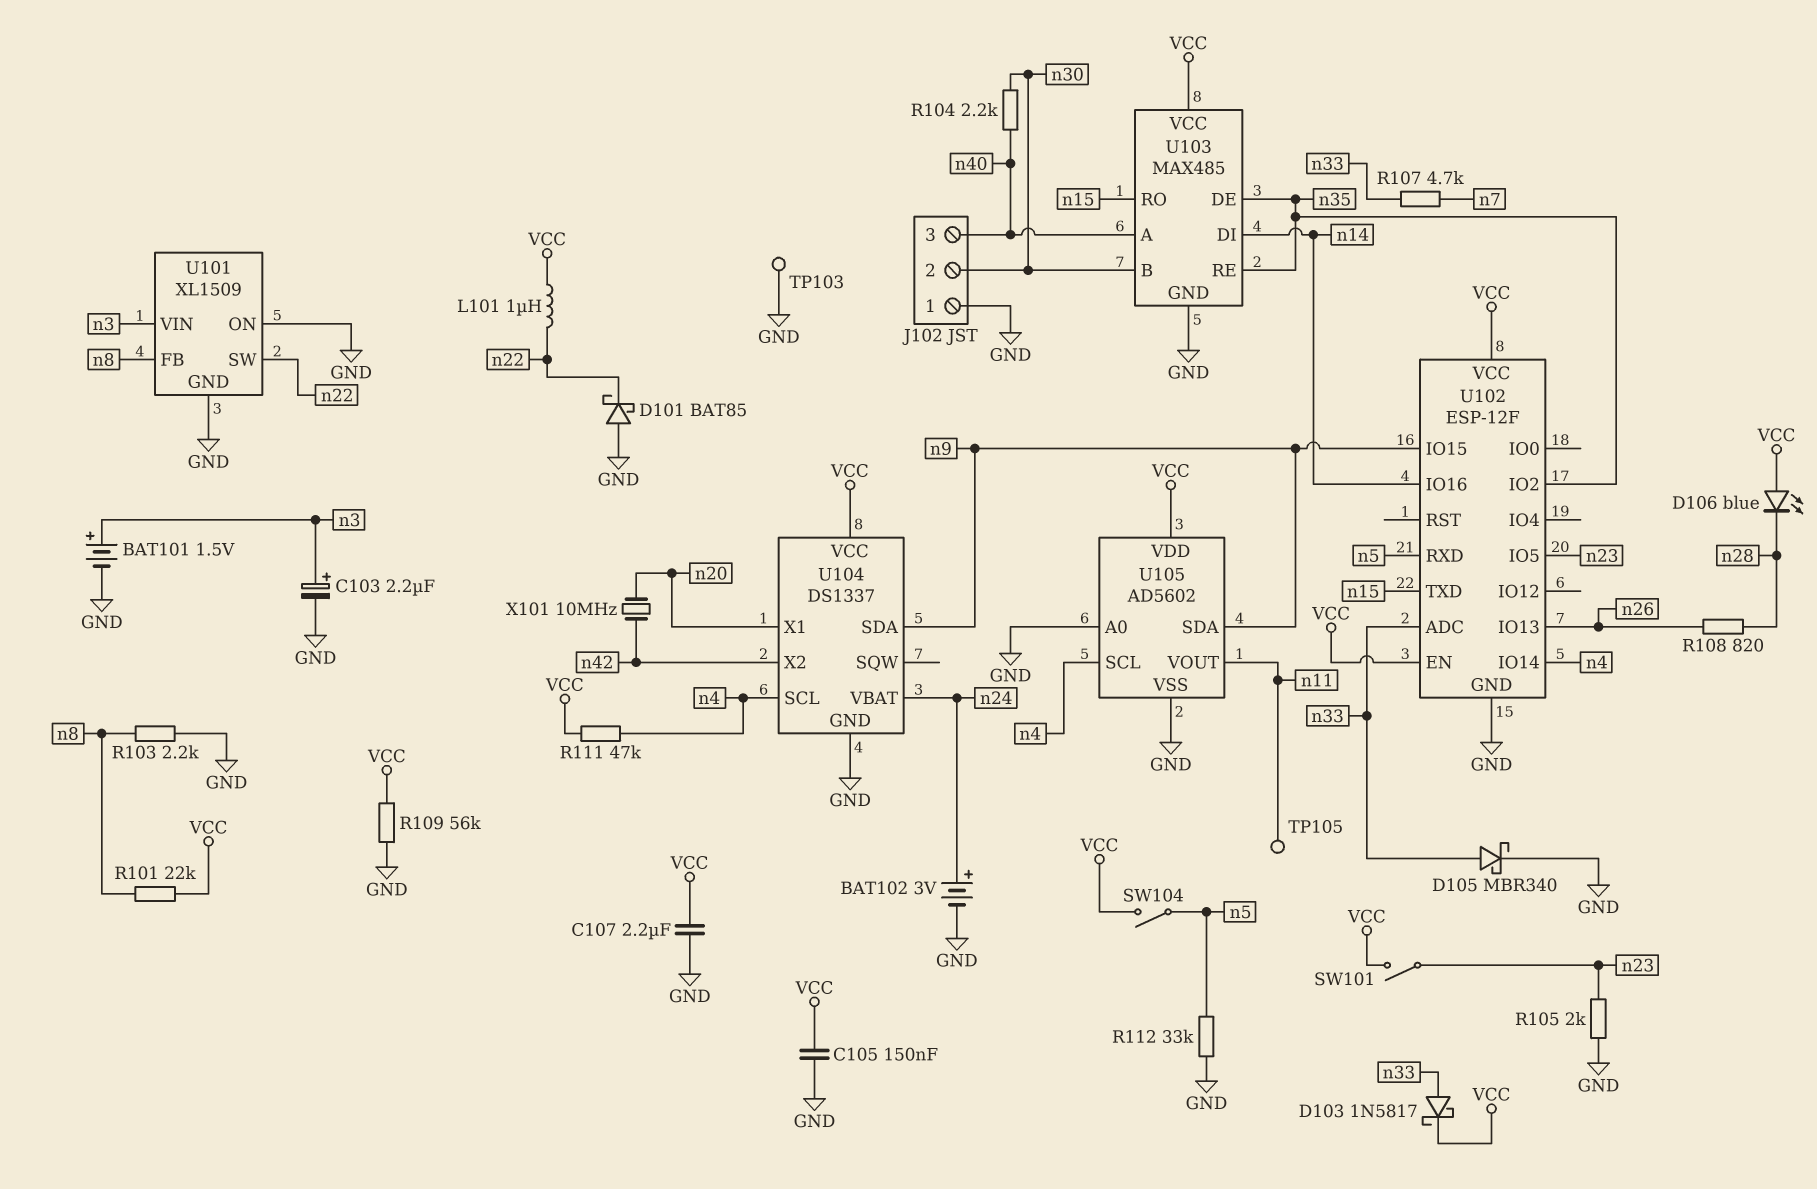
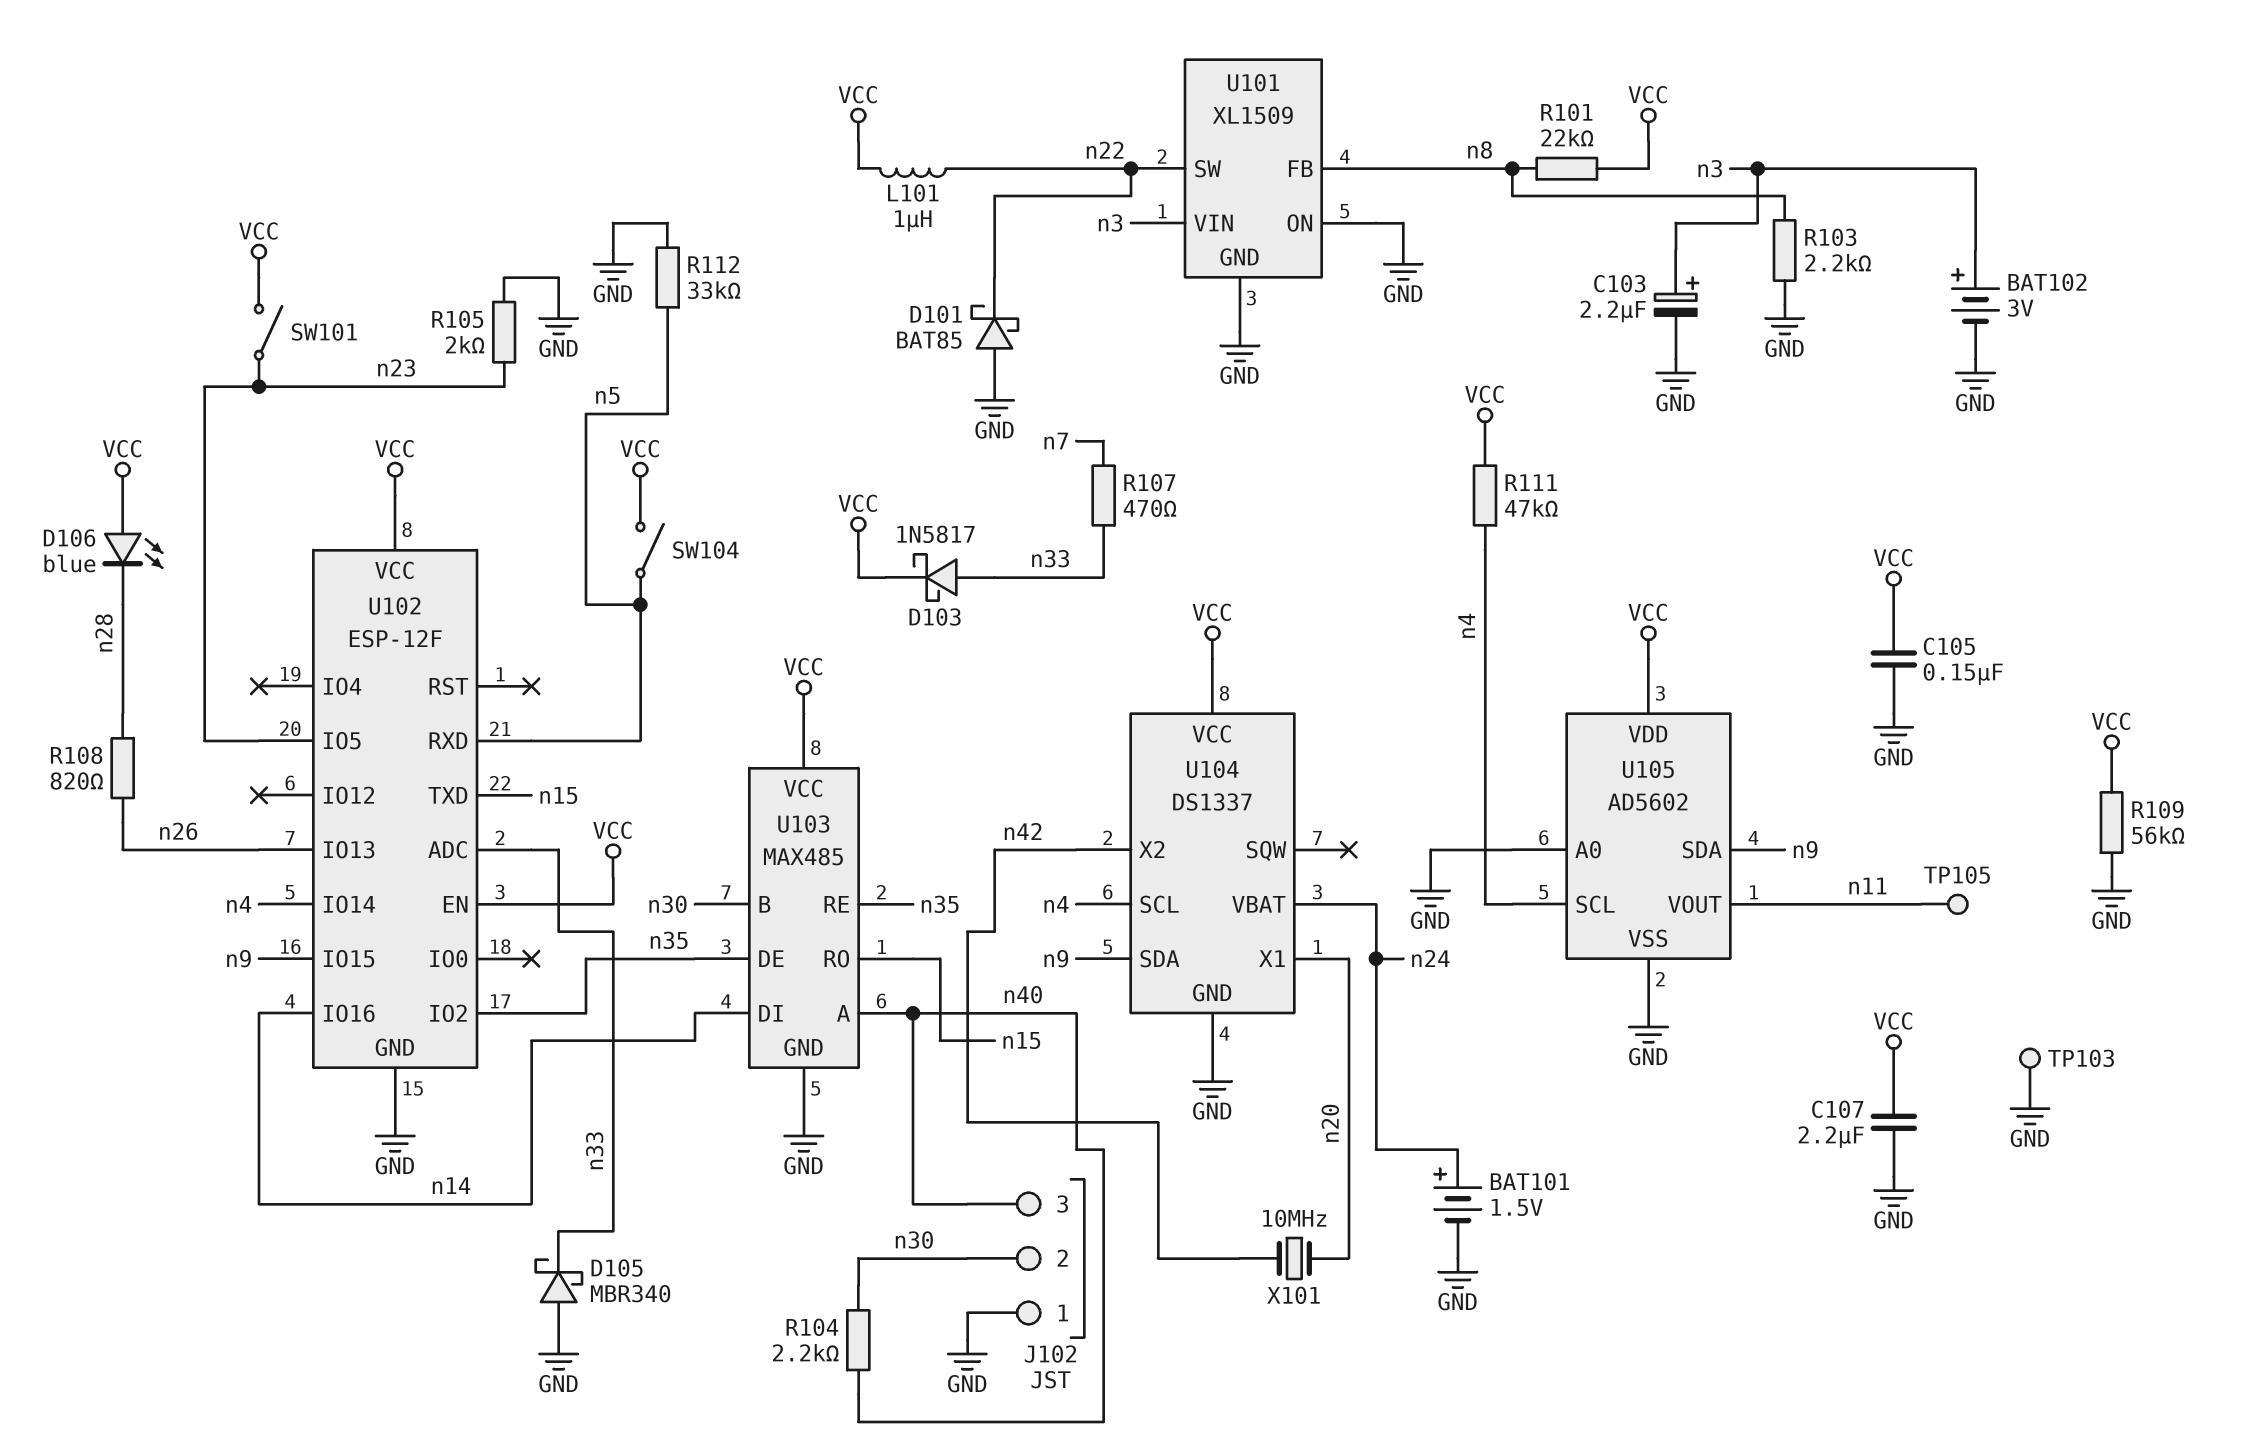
BAT101: 1.5V (plus n3, minus GND) -> 1.5V (plus n24, minus GND)
BAT102: 3V (plus n24, minus GND) -> 3V (plus n3, minus GND)
D105: schottky MBR340 (A n33, K GND) -> schottky MBR340 (A GND, K n33)
R107: 4.7k (n7, n33) -> 470 (n7, n33)

